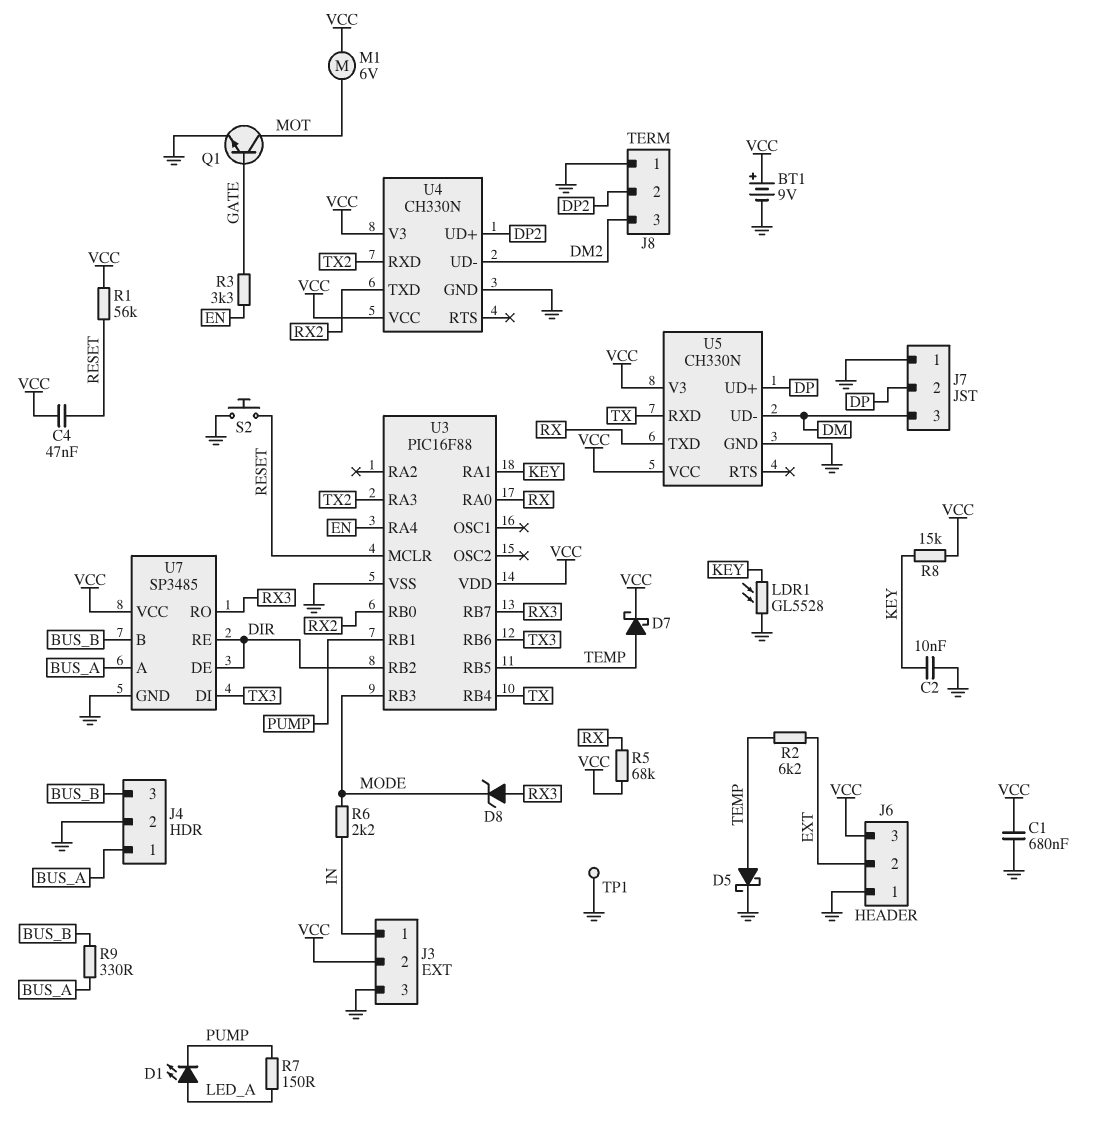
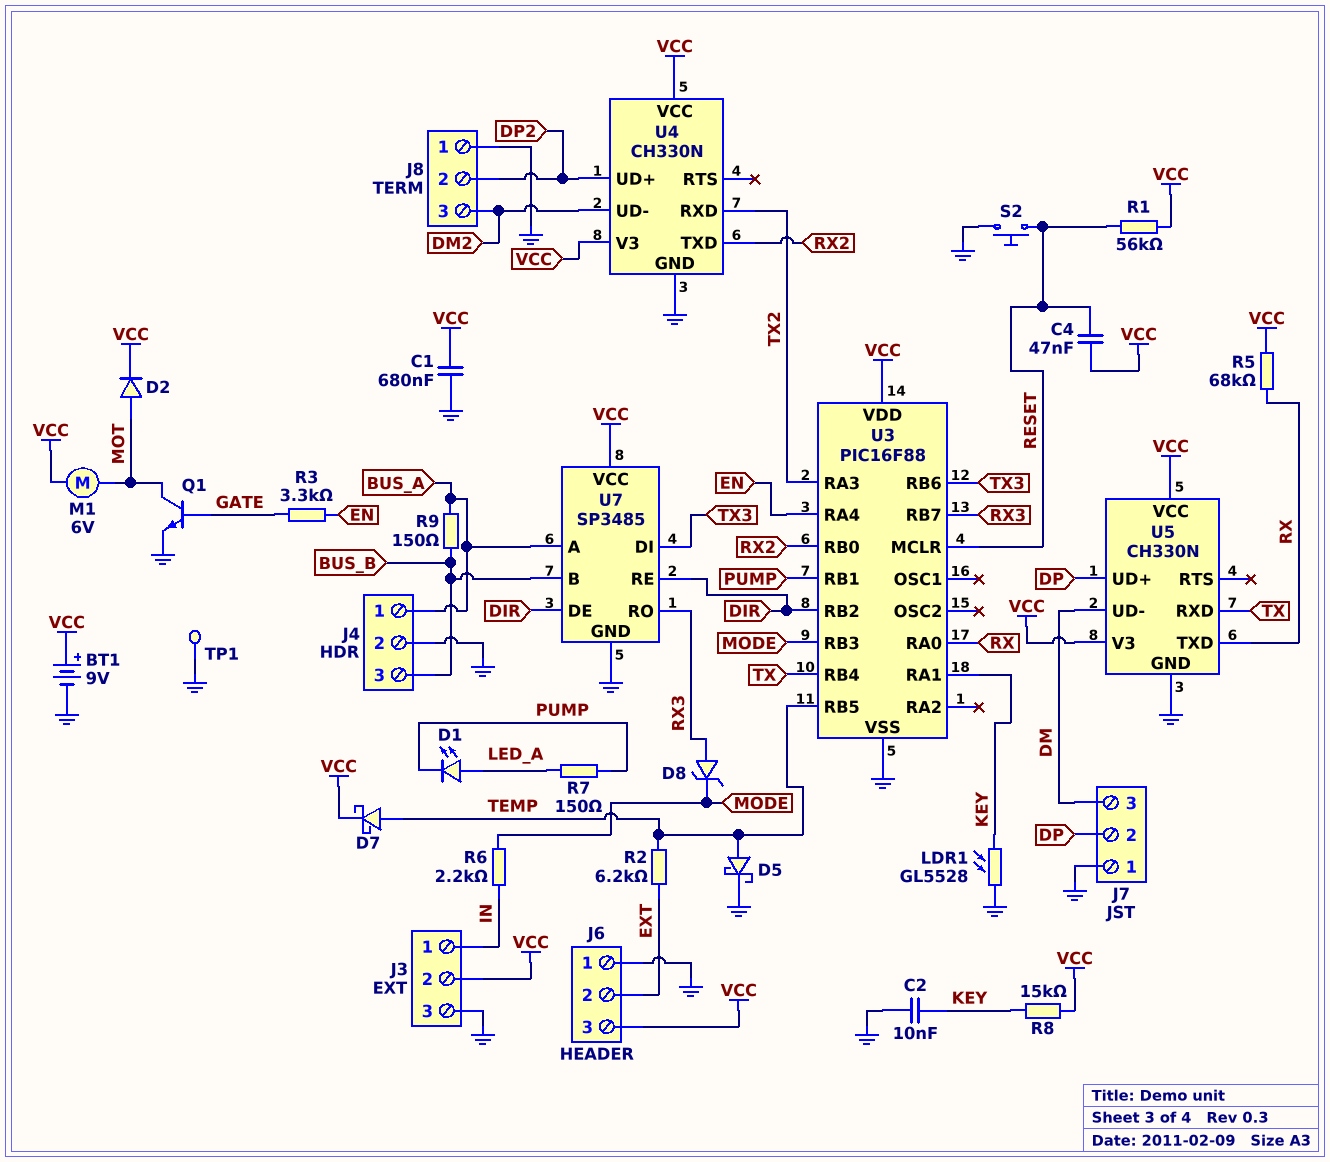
D2: none -> diode (A MOT, K VCC)
R9: 330 (BUS_A, BUS_B) -> 150 (BUS_A, BUS_B)

